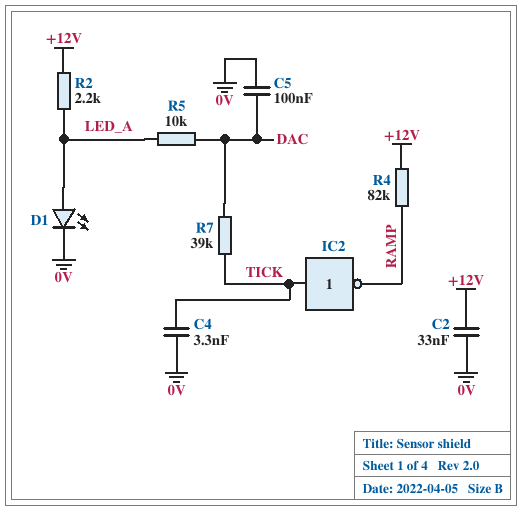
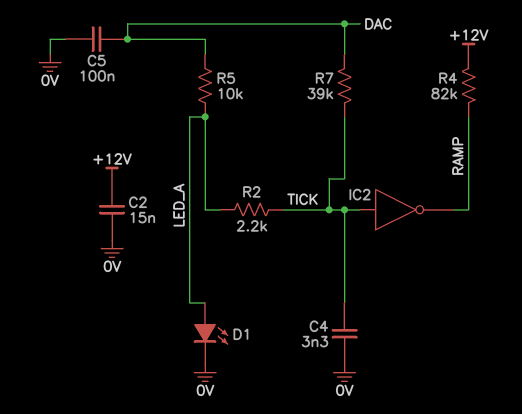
C2: 33nF (+12V, 0V) -> 15nF (+12V, 0V)
R2: 2.2k (+12V, LED_A) -> 2.2k (LED_A, TICK)

